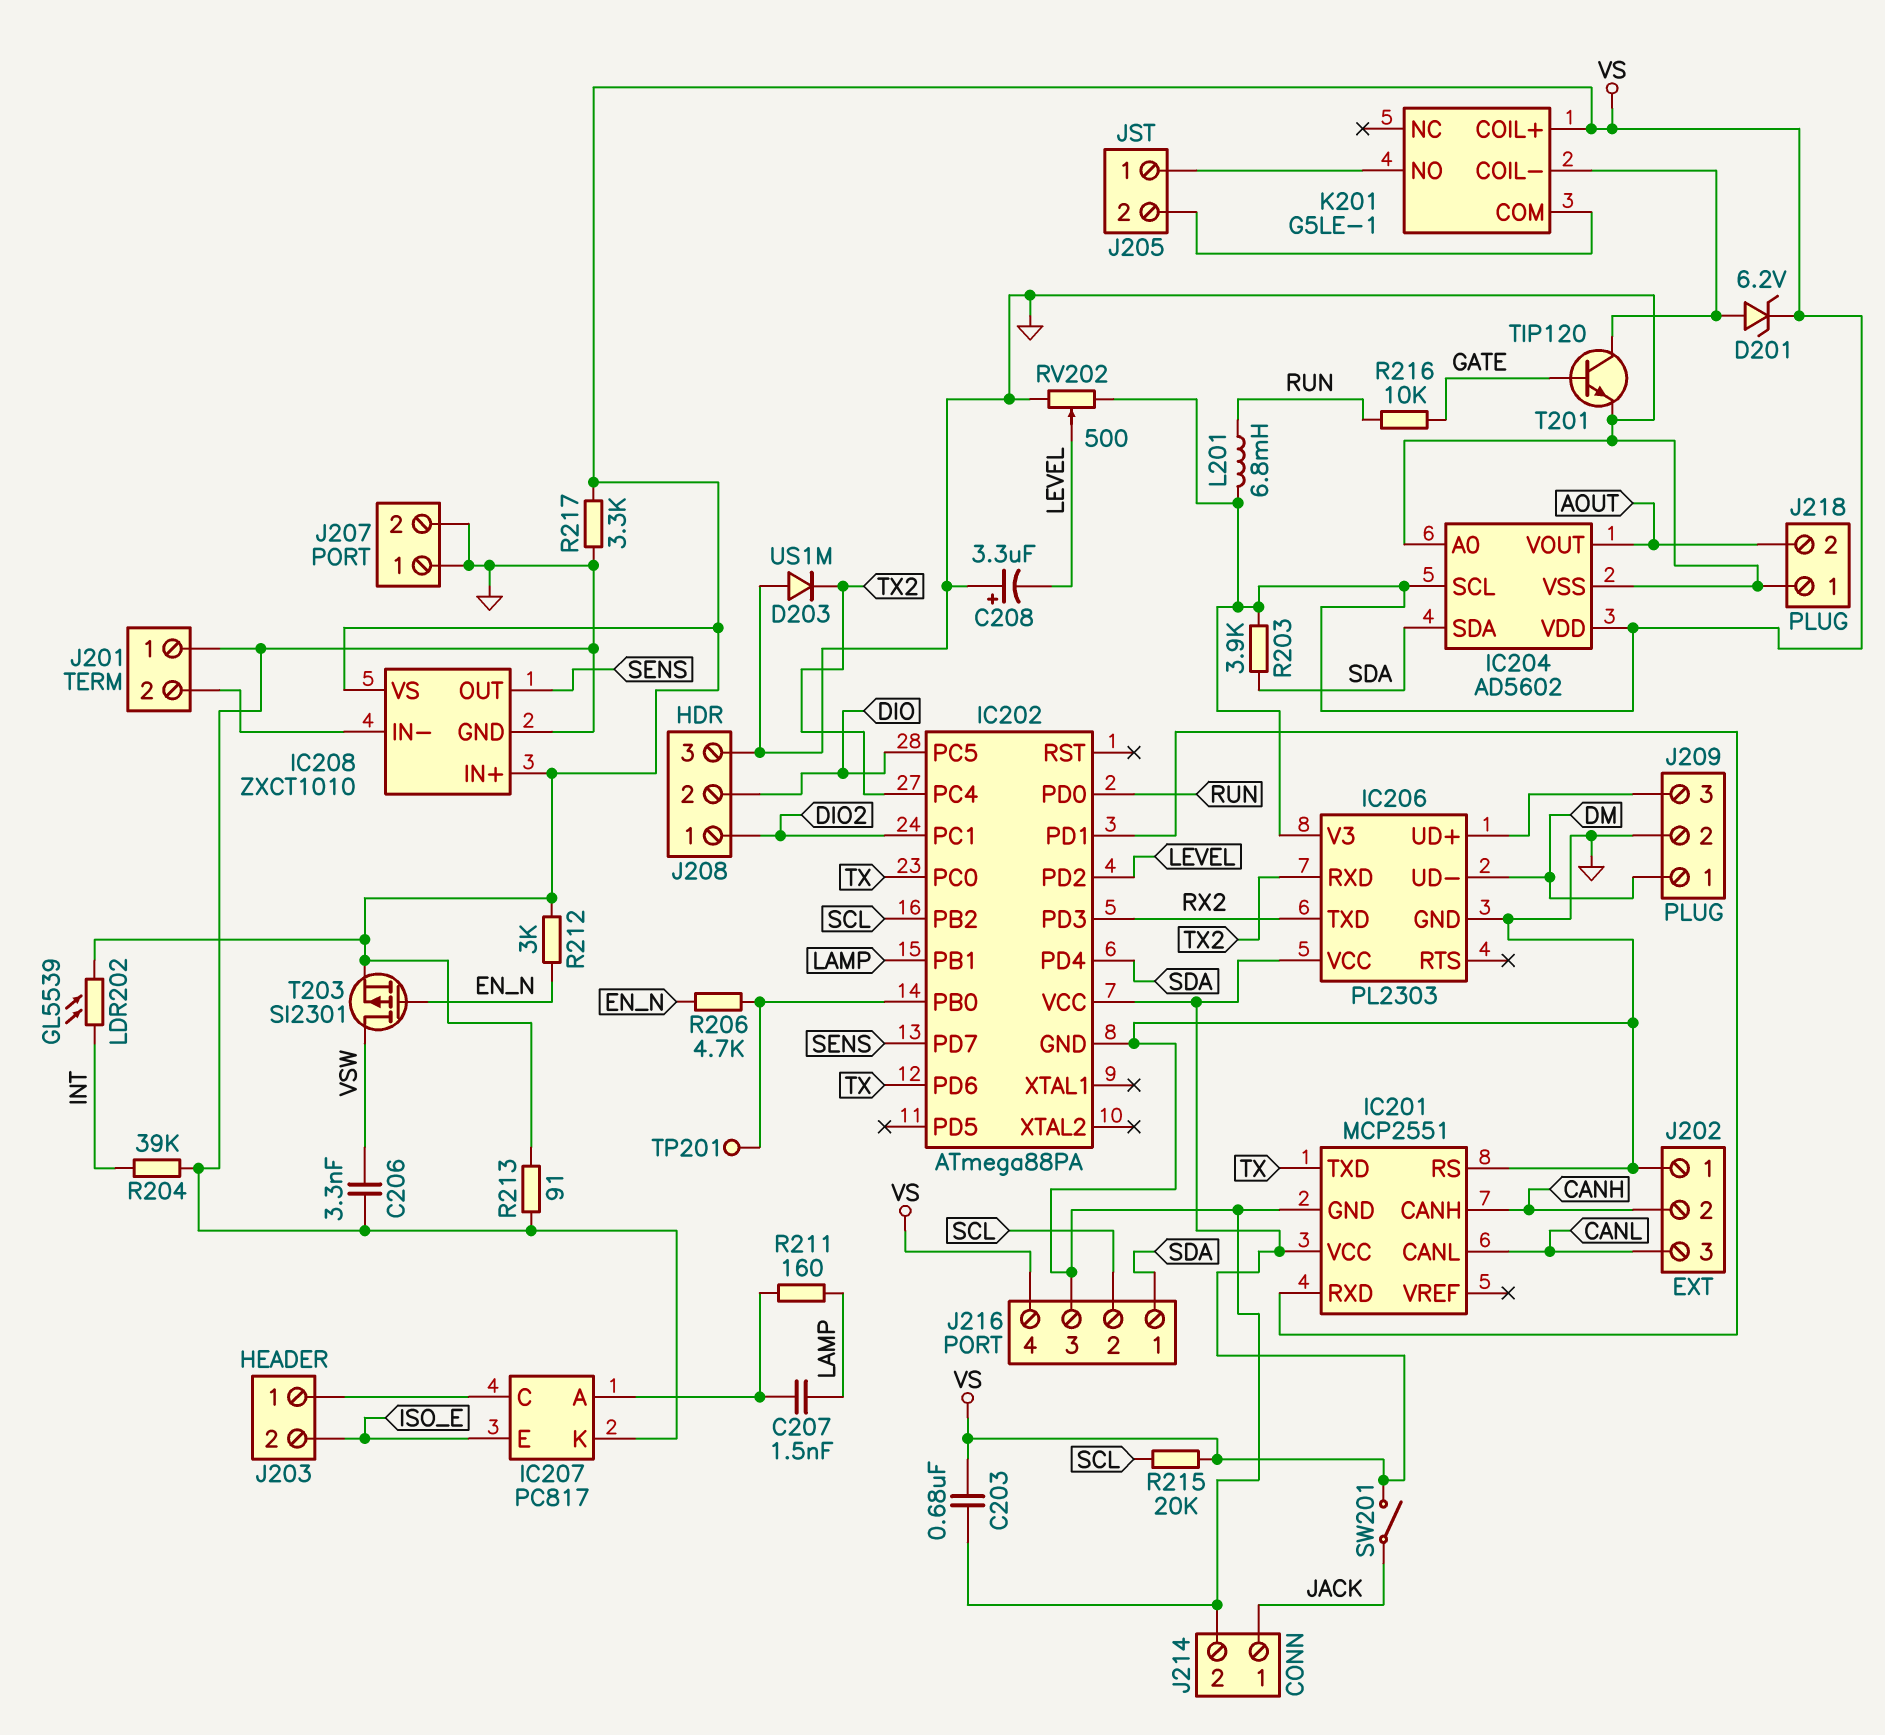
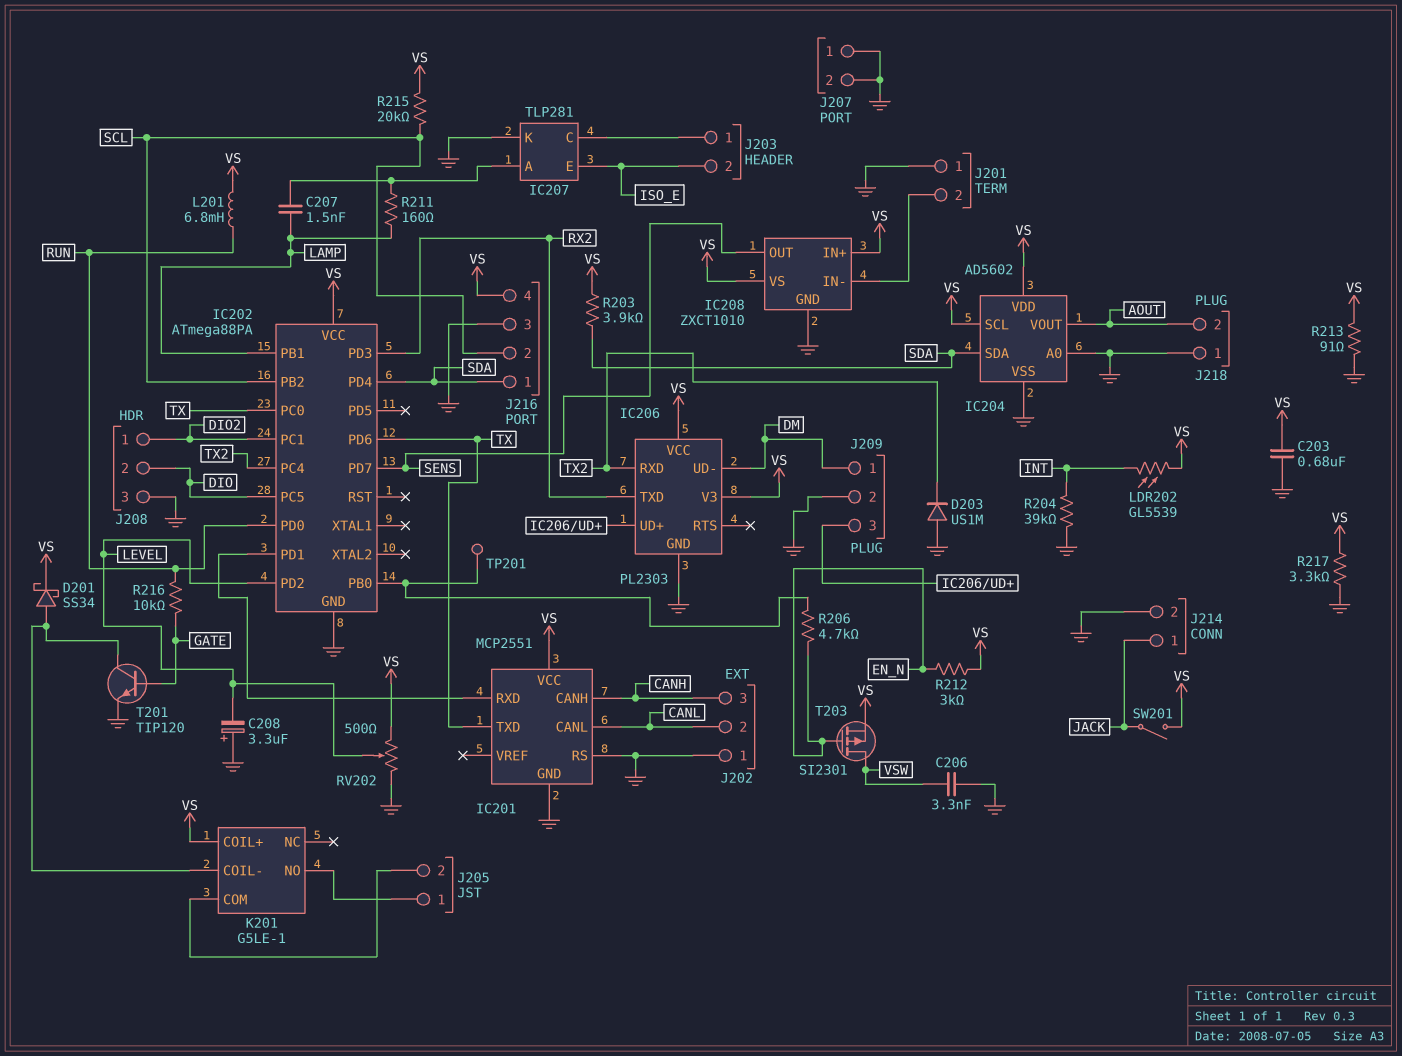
D201: zener 6.2V (A K201/COIL-, K VS) -> schottky SS34 (A K201/COIL-, K VS)
IC207: PC817 -> TLP281
J202 pin 2: CANH -> CANL
J202 pin 3: CANL -> CANH

